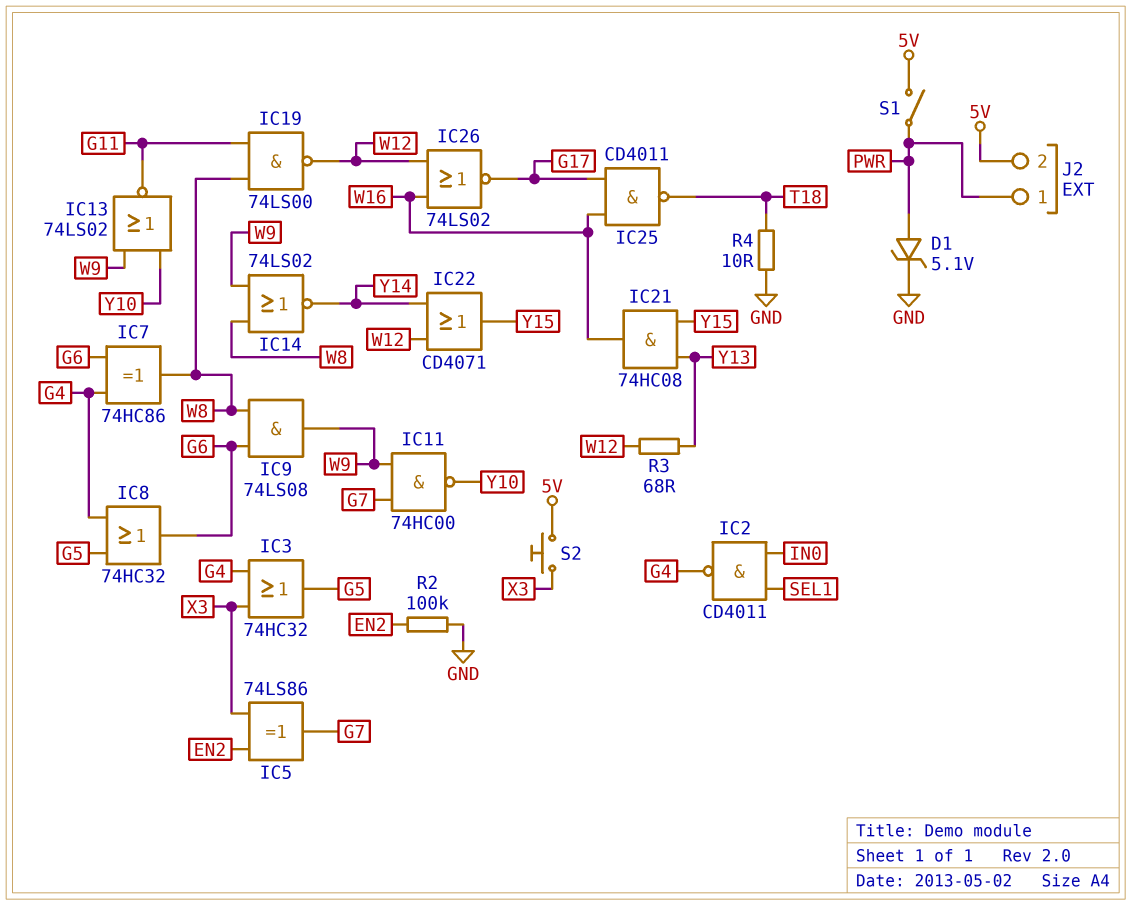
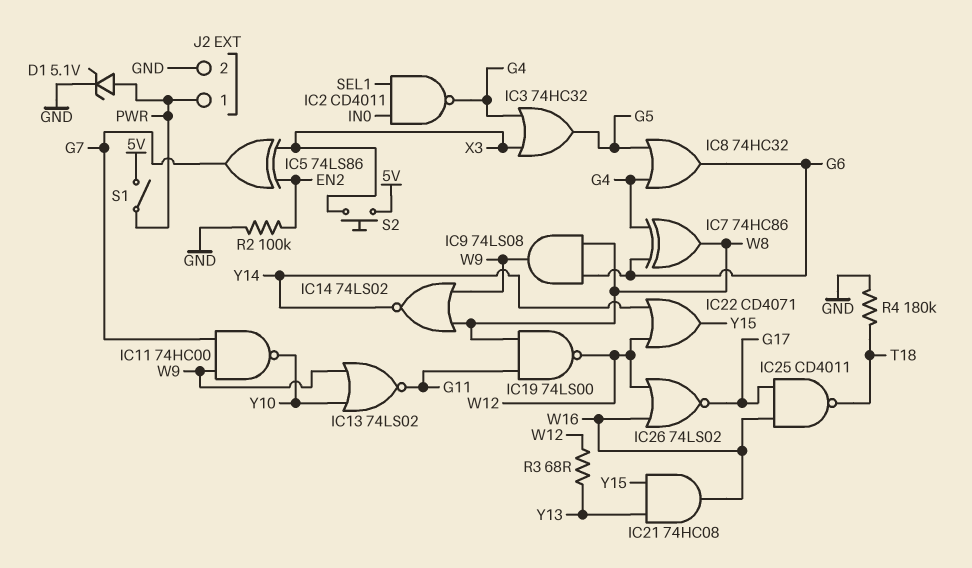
J2 pin 2: 5V -> GND
R4: 10 (GND, T18) -> 180k (GND, T18)

